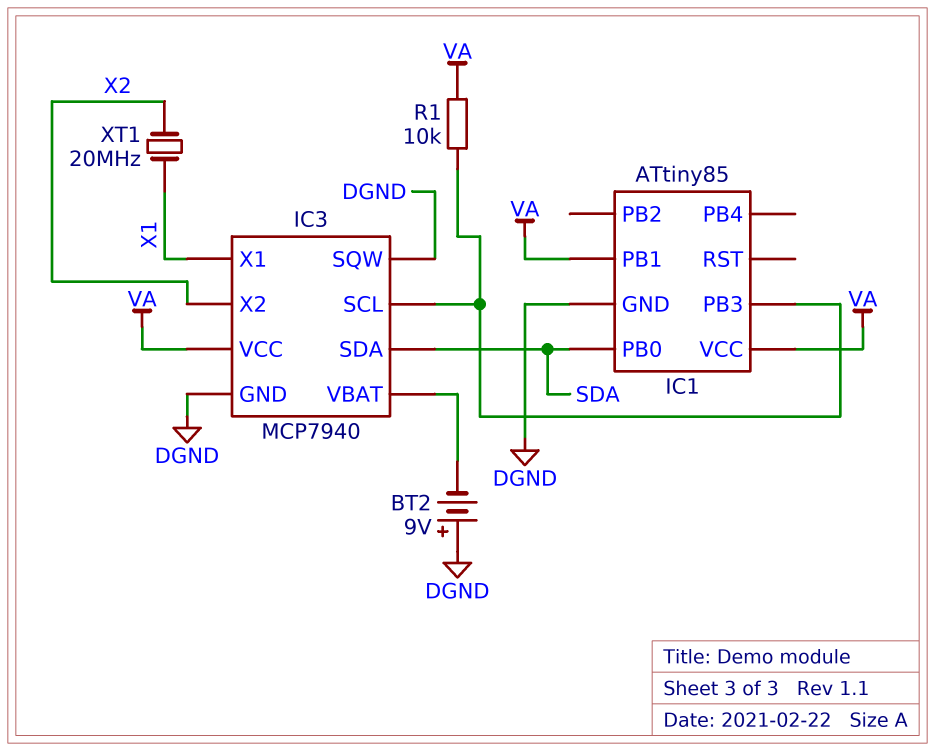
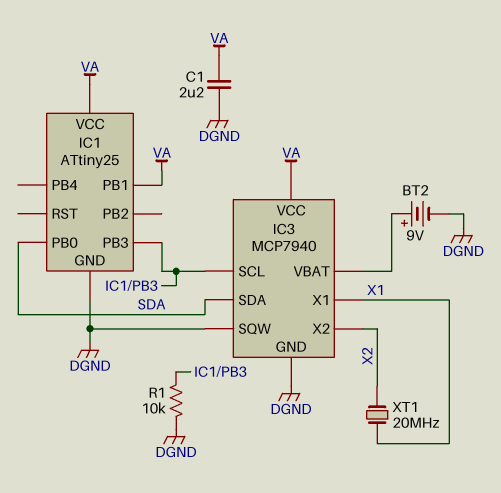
BT2: 9V (plus DGND, minus IC3/VBAT) -> 9V (plus IC3/VBAT, minus DGND)
C1: none -> 2.2uF (DGND, VA)
IC1: ATtiny85 -> ATtiny25
R1: 10k (IC1/PB3, VA) -> 10k (DGND, IC1/PB3)

